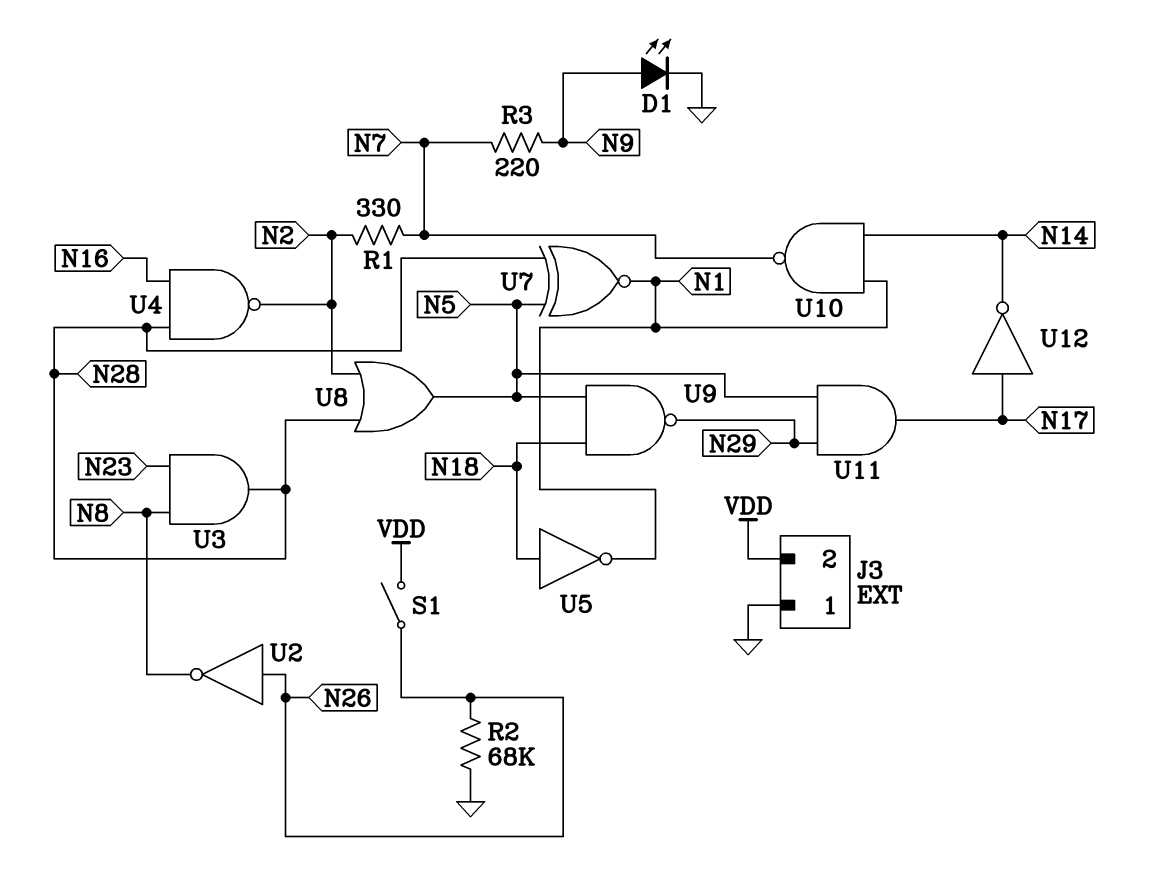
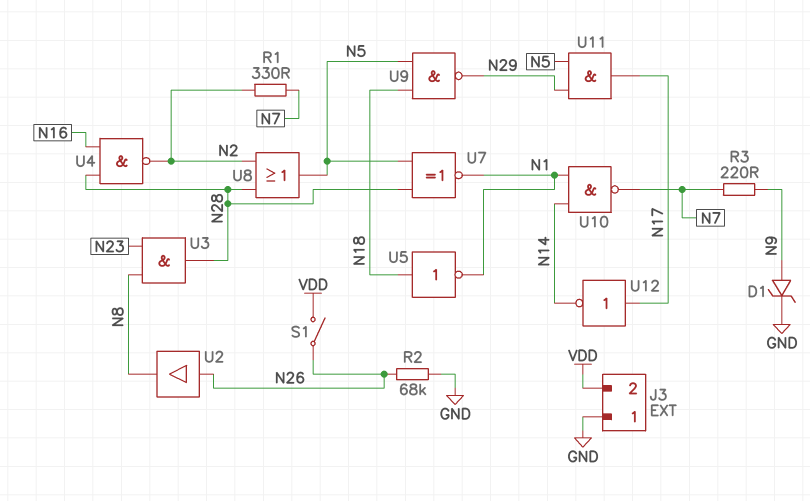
D1: LED (A N9, K GND) -> zener (A N9, K GND)
U2: NOT (in N26, out N8) -> buffer (in N26, out N8)

